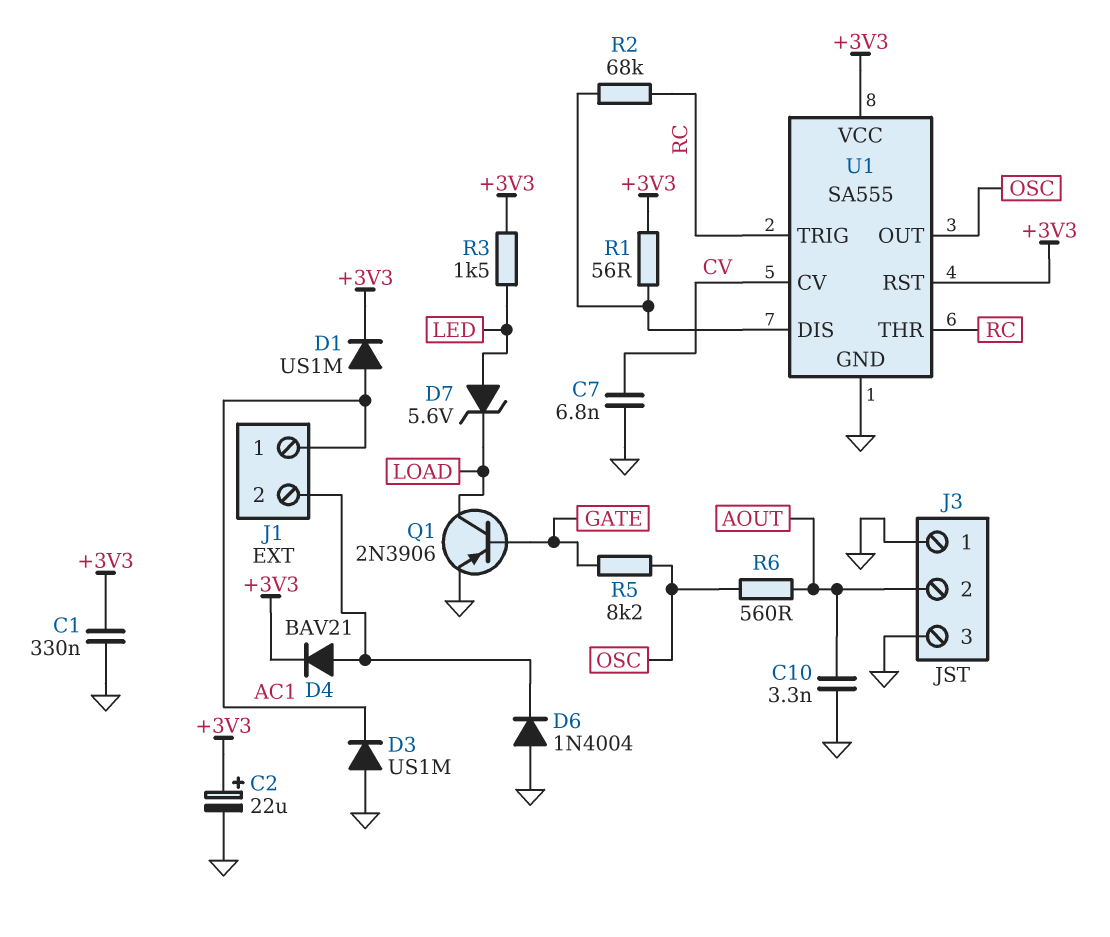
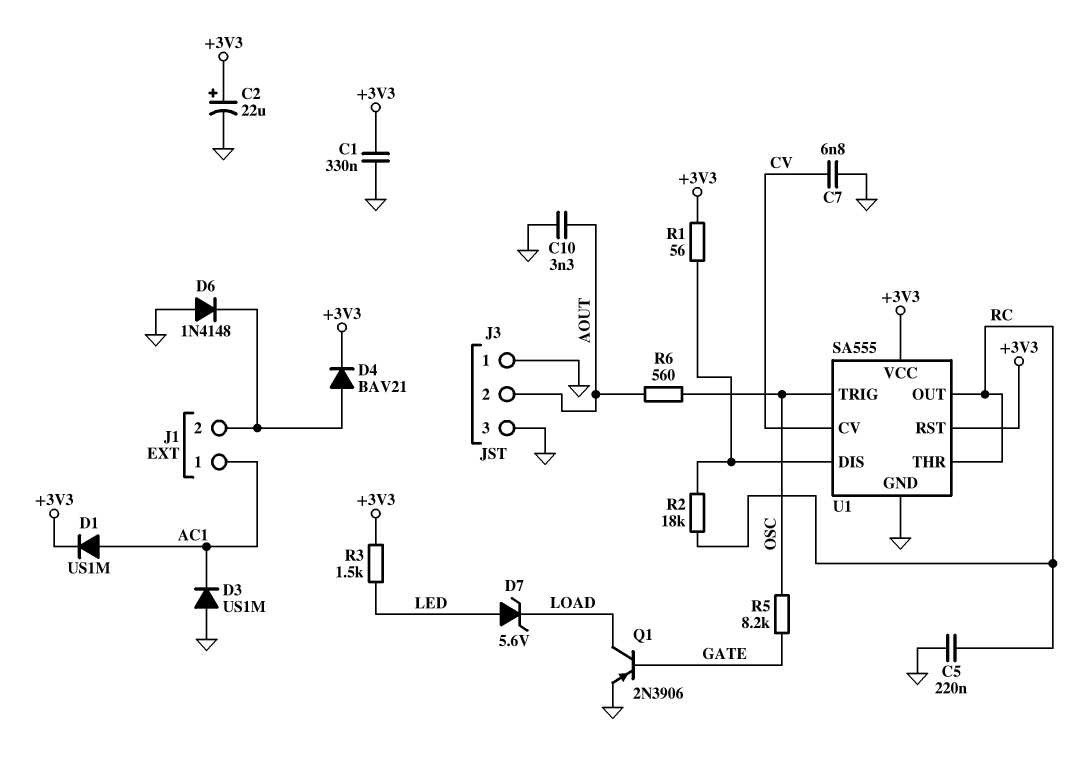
C5: none -> 220nF (GND, RC)
D6: diode 1N4004 (A GND, K J1/2) -> diode 1N4148 (A GND, K J1/2)
R2: 68k (RC, U1/DIS) -> 18k (RC, U1/DIS)
U1 pin OUT: OSC -> RC
U1 pin TRIG: RC -> OSC

